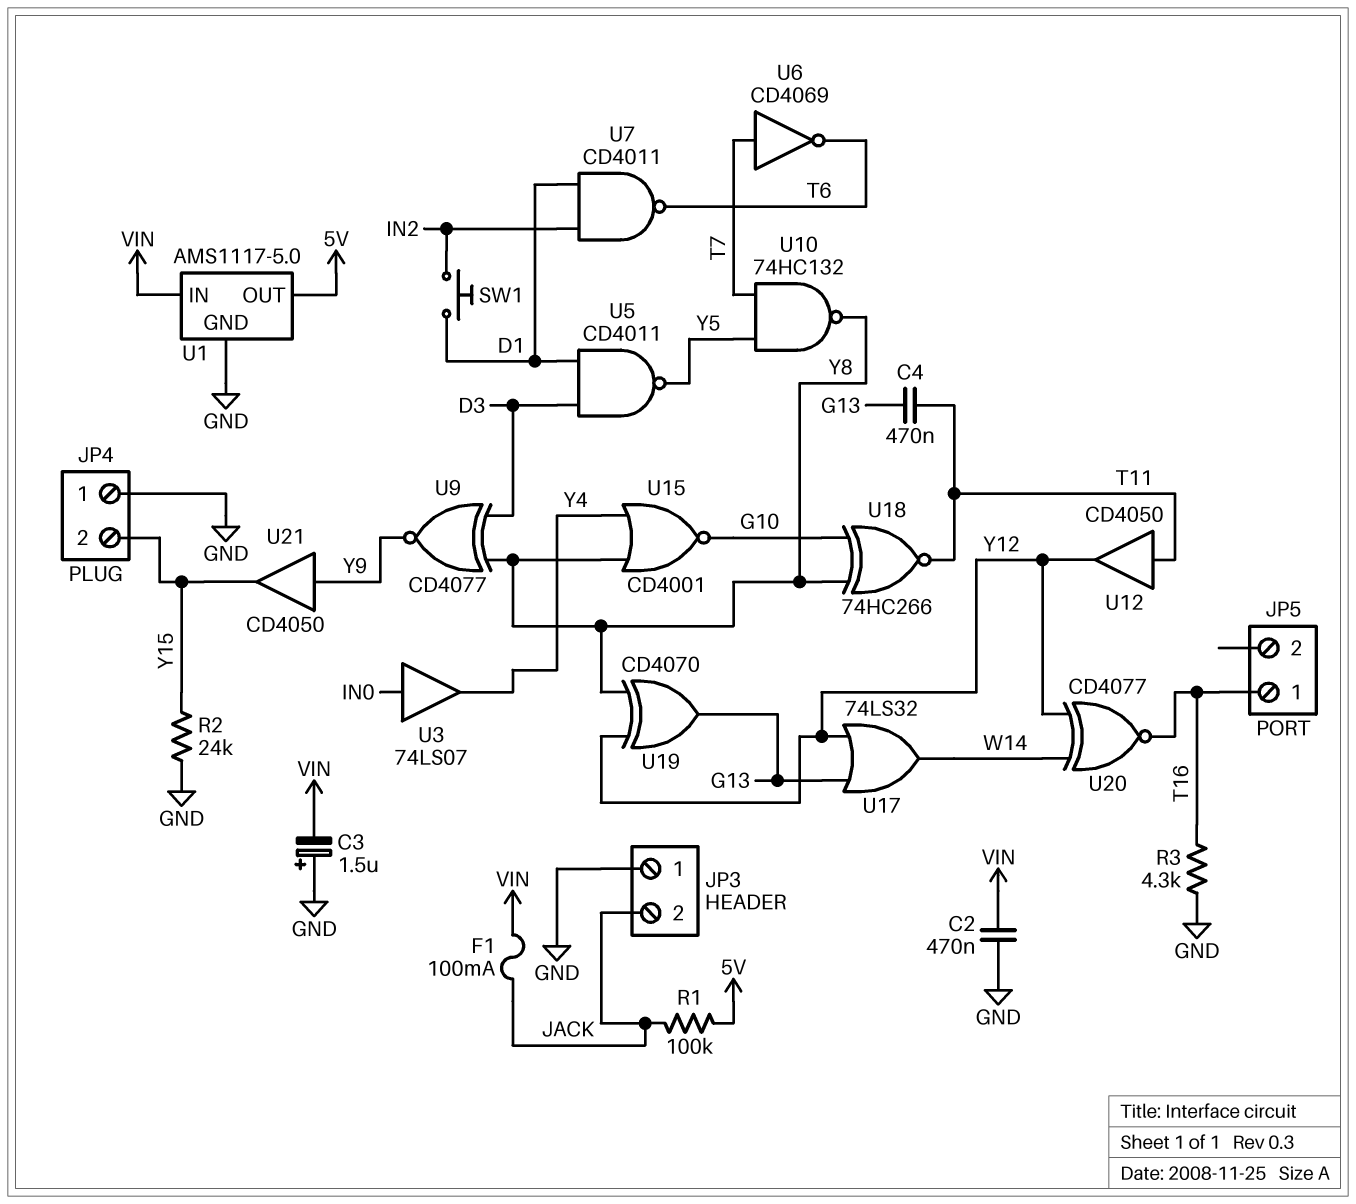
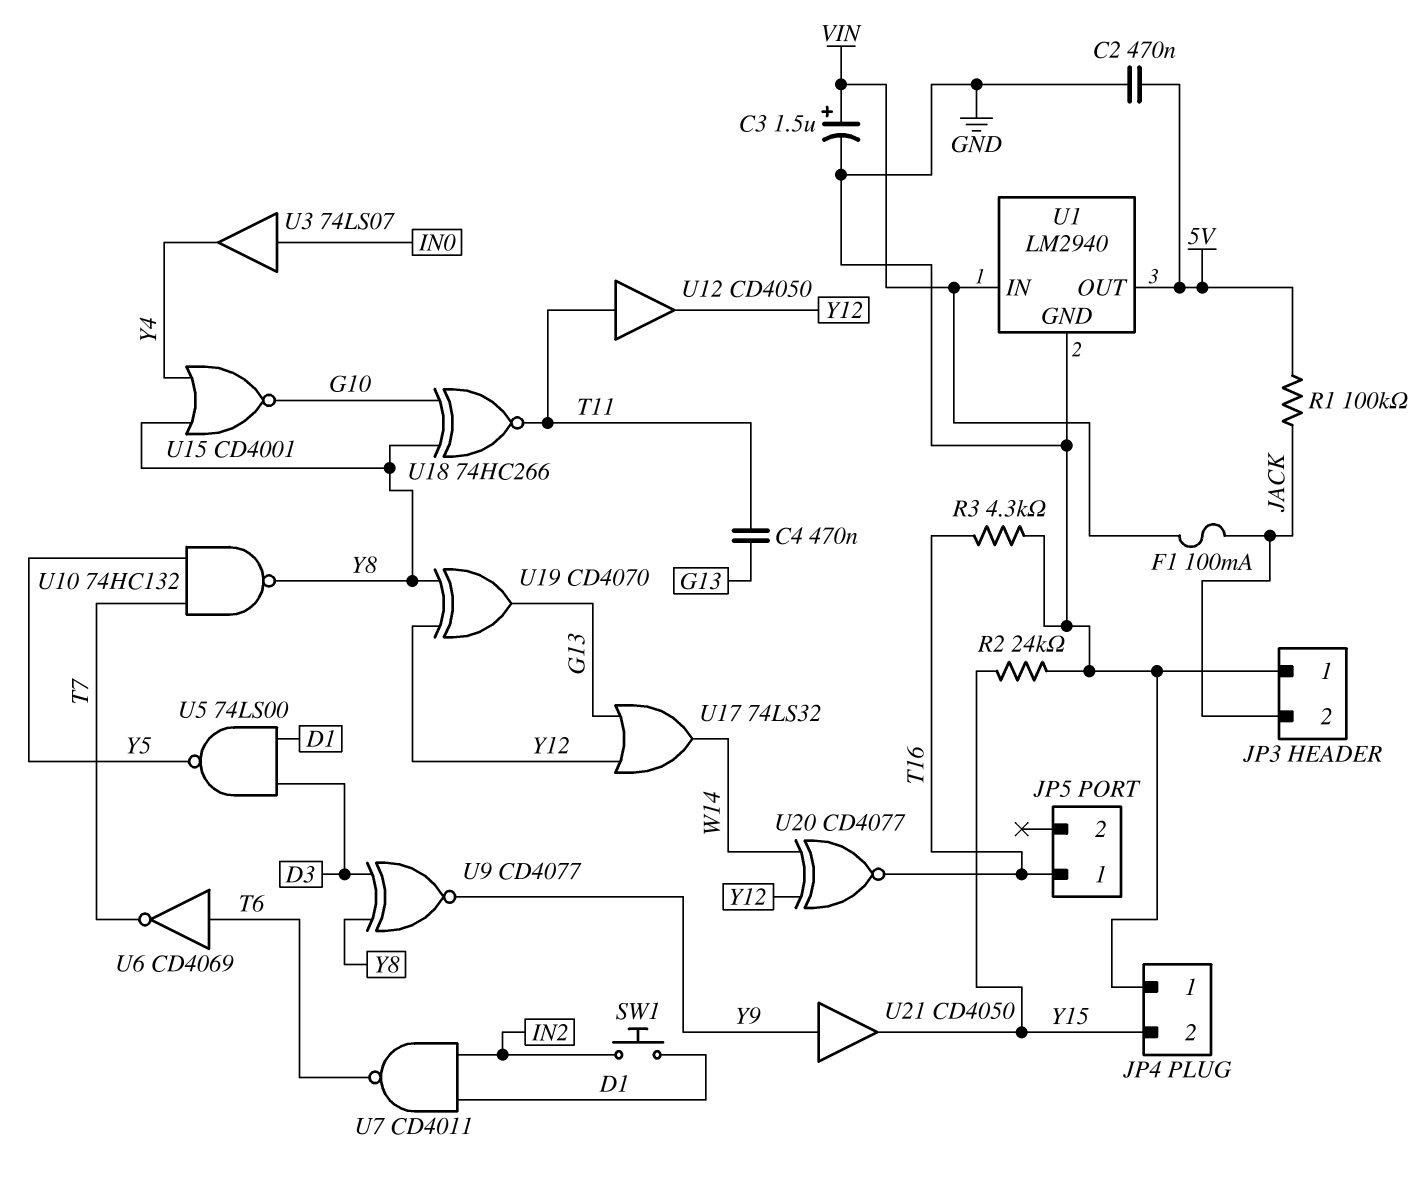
C2: 470nF (GND, VIN) -> 470nF (5V, GND)
C3: 1.5uF (plus GND, minus VIN) -> 1.5uF (plus VIN, minus GND)
U1: AMS1117-5.0 -> LM2940
U5: NAND CD4011 (in D1, in D3, out Y5) -> NAND 74LS00 (in D1, in D3, out Y5)
U6: NOT CD4069 (in T7, out T6) -> NOT CD4069 (in T6, out T7)

